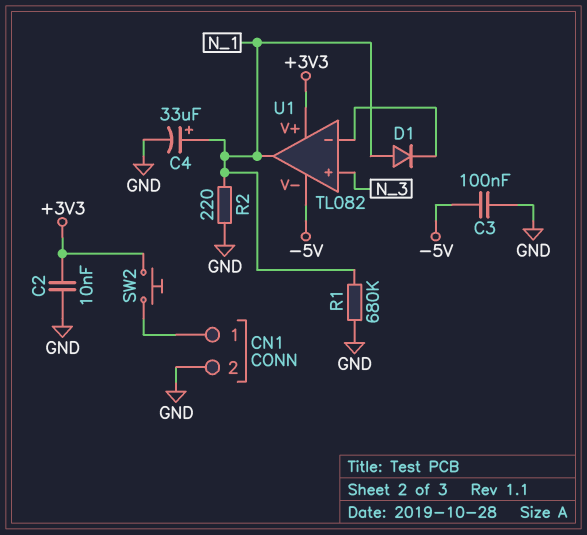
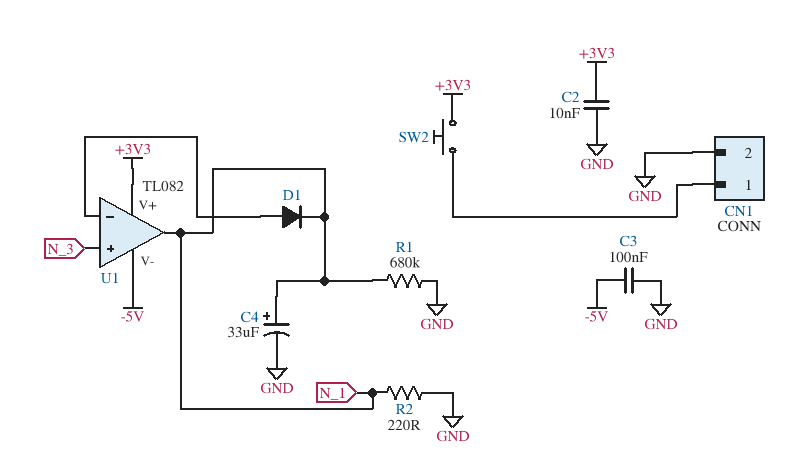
D1: diode (A N_1, K U1/in-) -> diode (A U1/in-, K N_1)

